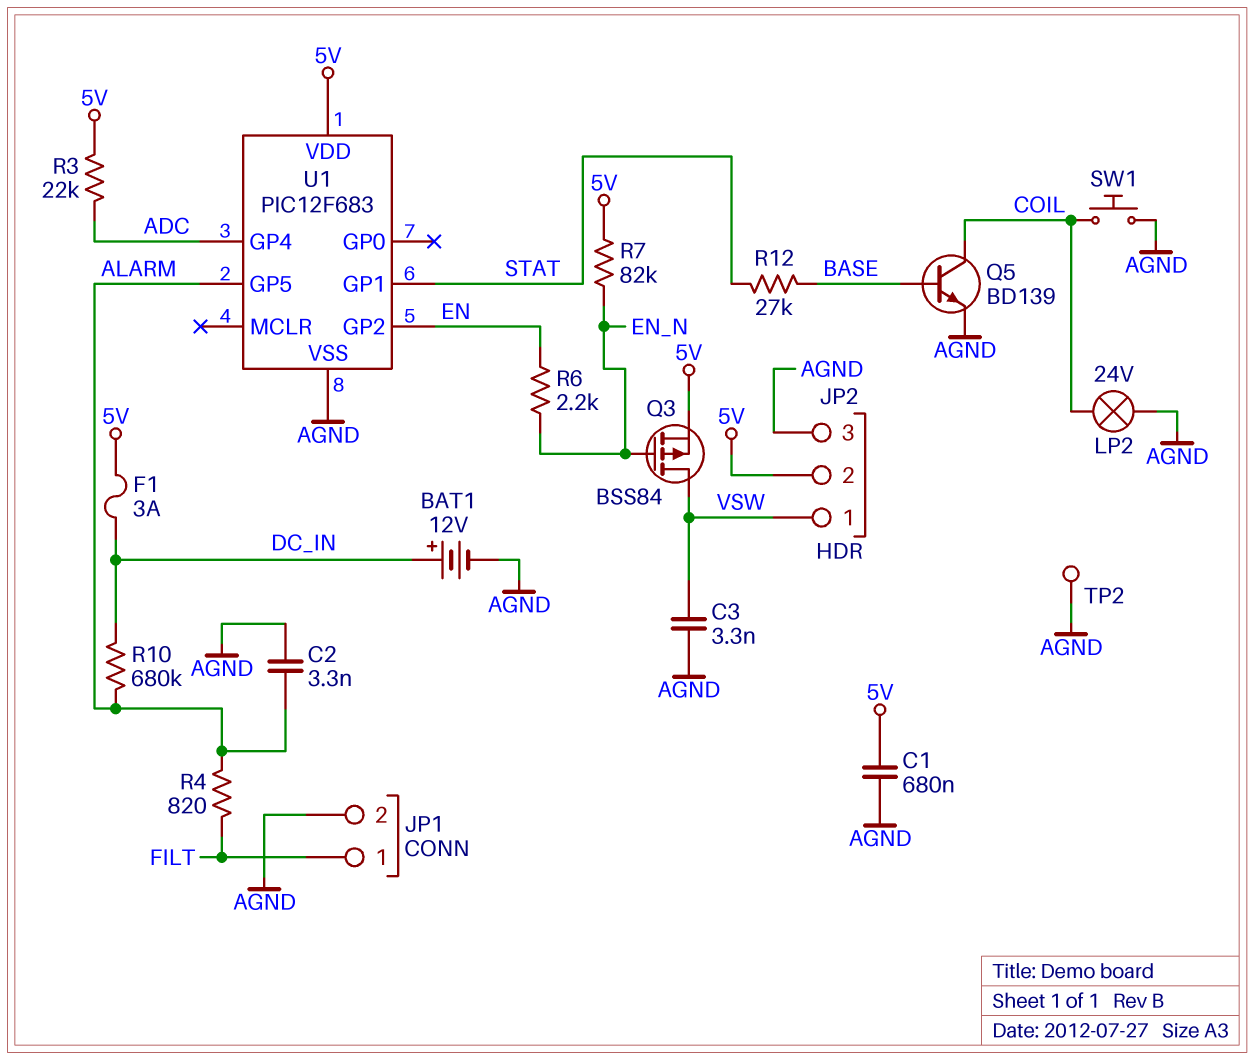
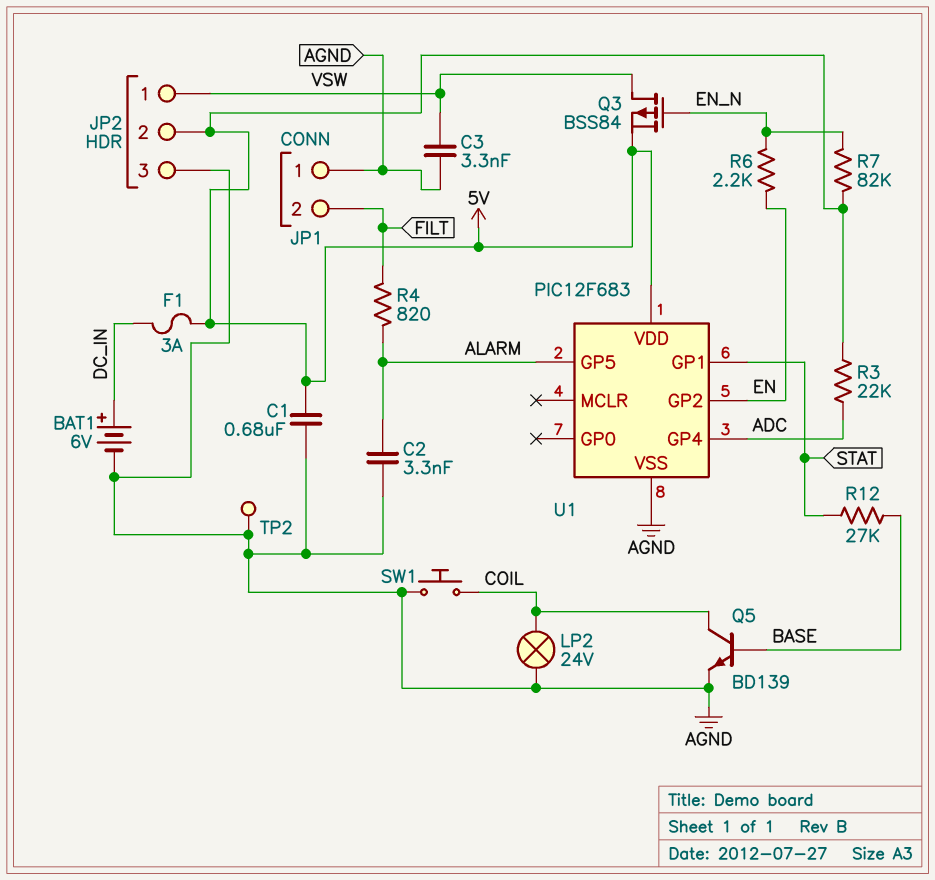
BAT1: 12V (plus DC_IN, minus AGND) -> 6V (plus DC_IN, minus AGND)
JP1 pin 1: FILT -> AGND
JP1 pin 2: AGND -> FILT
R10: 680k (ALARM, DC_IN) -> none

